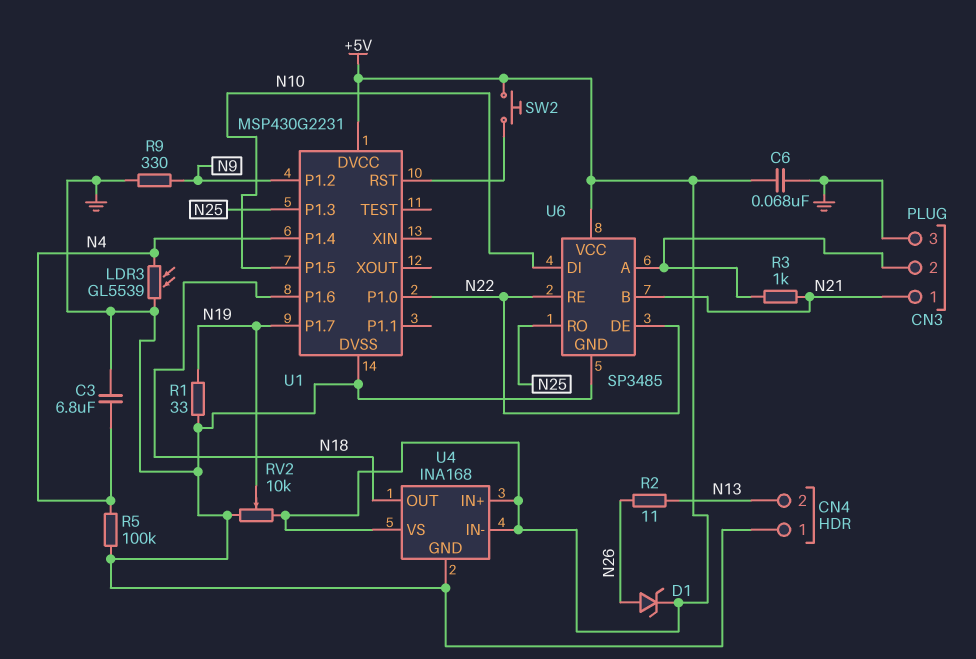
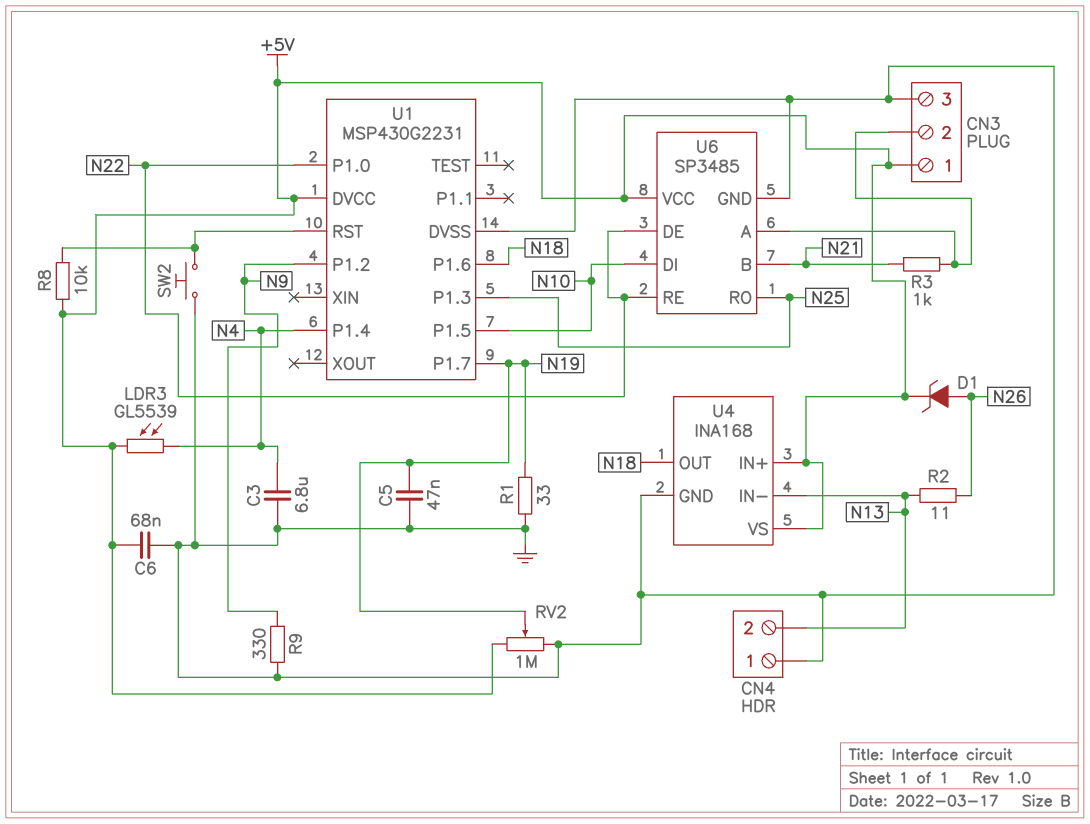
C5: none -> 47nF (GND, N19)
CN3 pin 1: N21 -> +5V
LDR3: GL5539 (GND, N4) -> GL5539 (+5V, N4)
R5: 100k (GND, N4) -> none
R8: none -> 10k (+5V, U1/RST)
RV2: 10k (+5V, GND, wiper N19) -> 1M (+5V, GND, wiper N19)
SW2: button (+5V, U1/RST) -> button (GND, U1/RST)
U4 pin IN-: +5V -> N13

